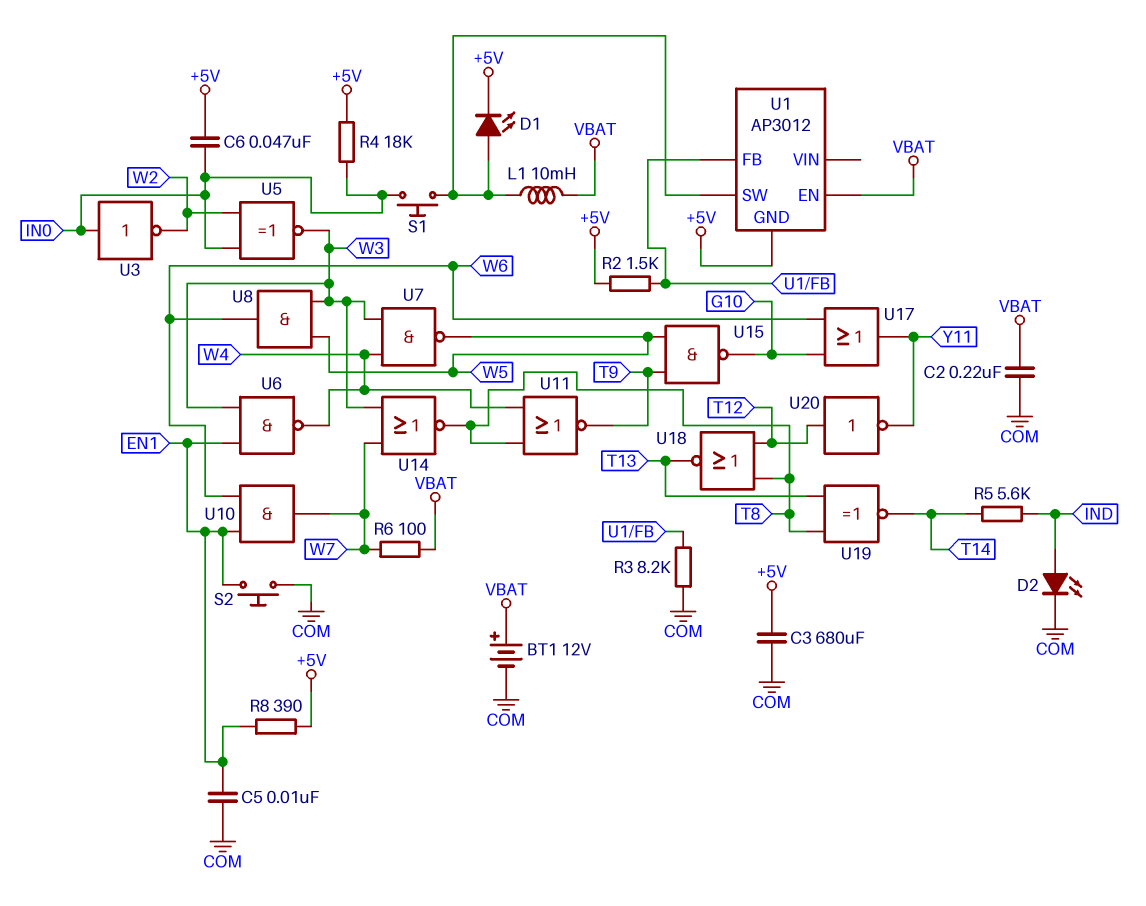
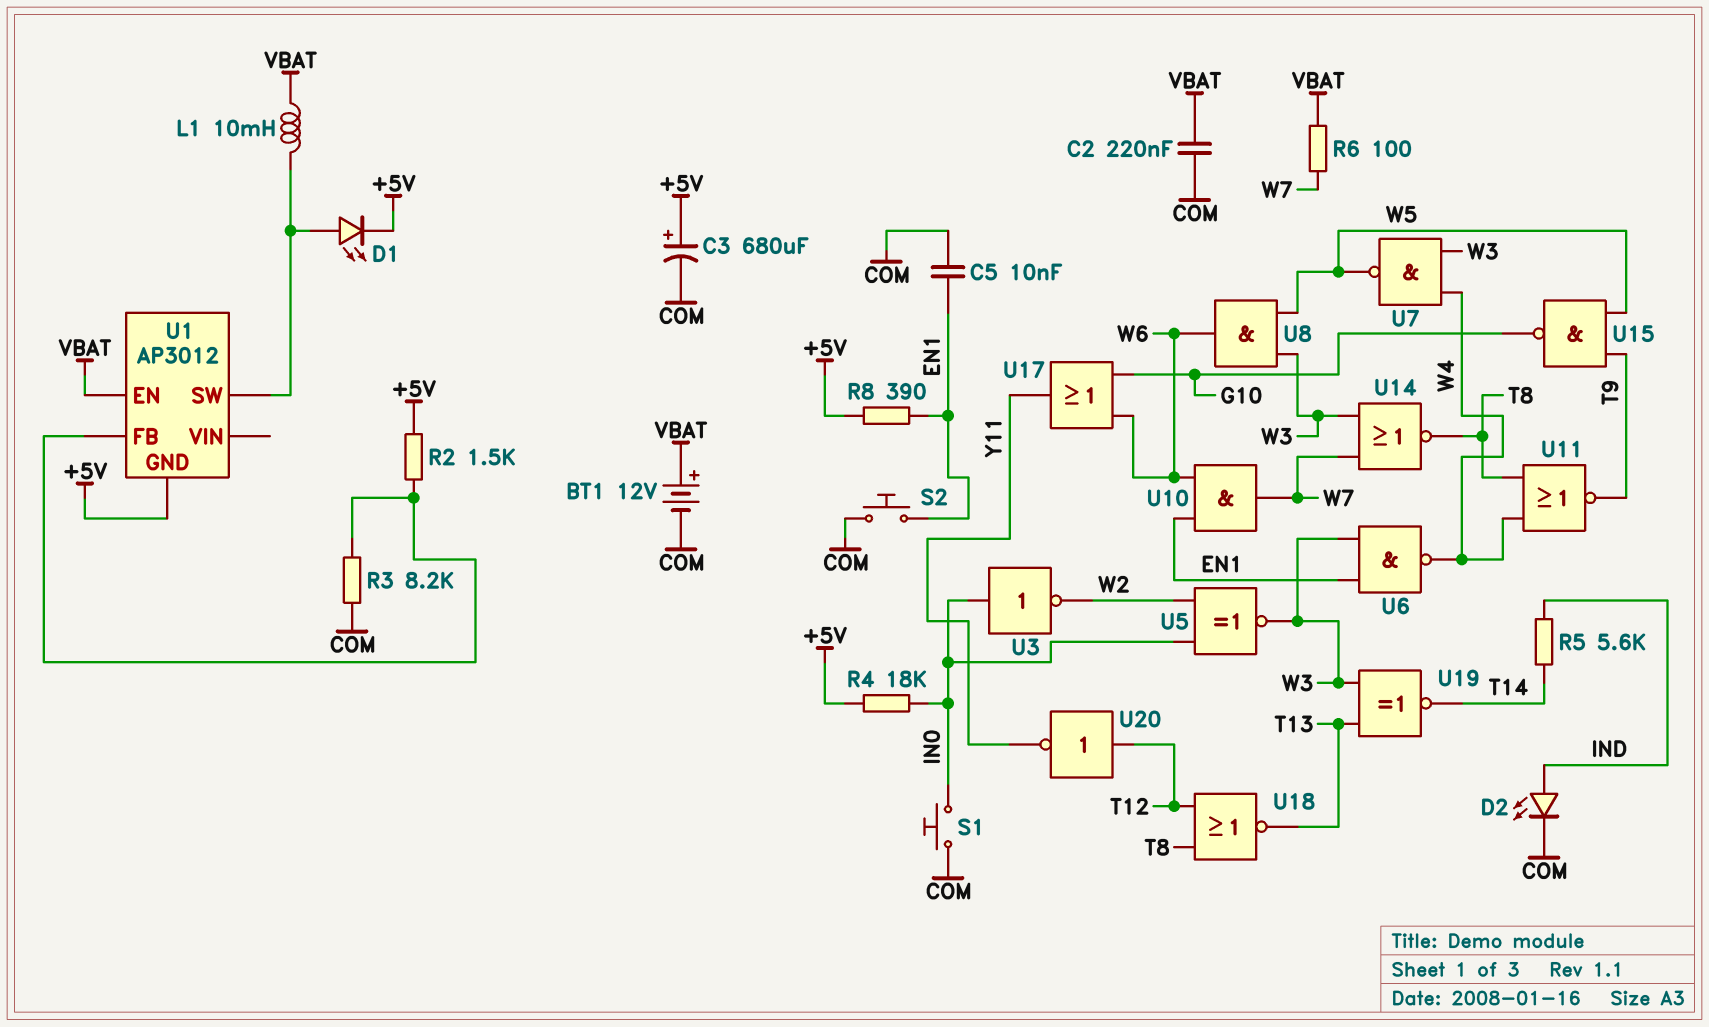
C3: 680uF (+5V, COM) -> 680uF (plus +5V, minus COM)
C6: 47nF (+5V, IN0) -> none
S1: button (IN0, U1/SW) -> button (COM, IN0)
U19: XNOR (in T8, in T13, out T14) -> XNOR (in T13, in W3, out T14)

